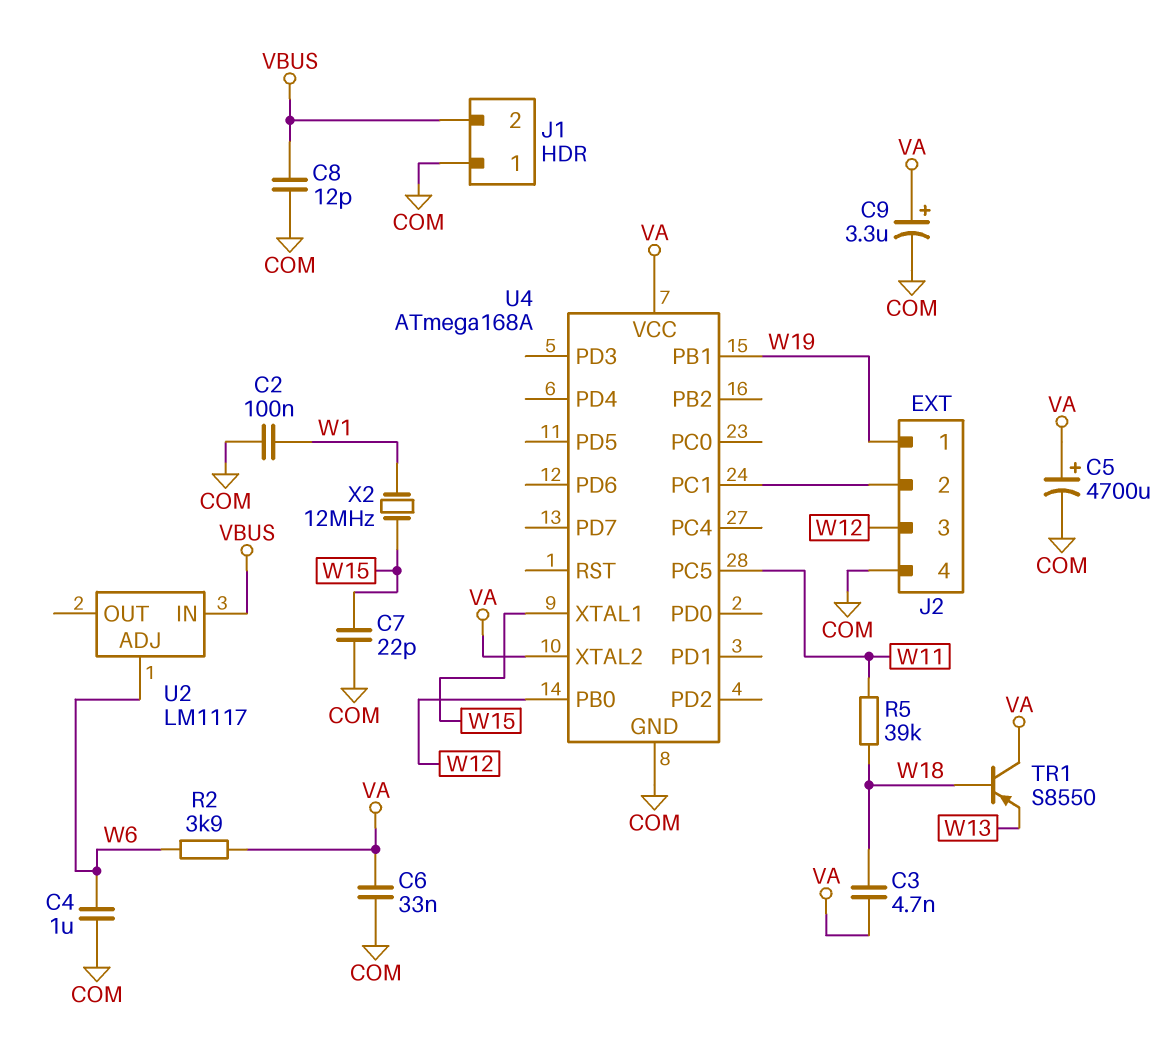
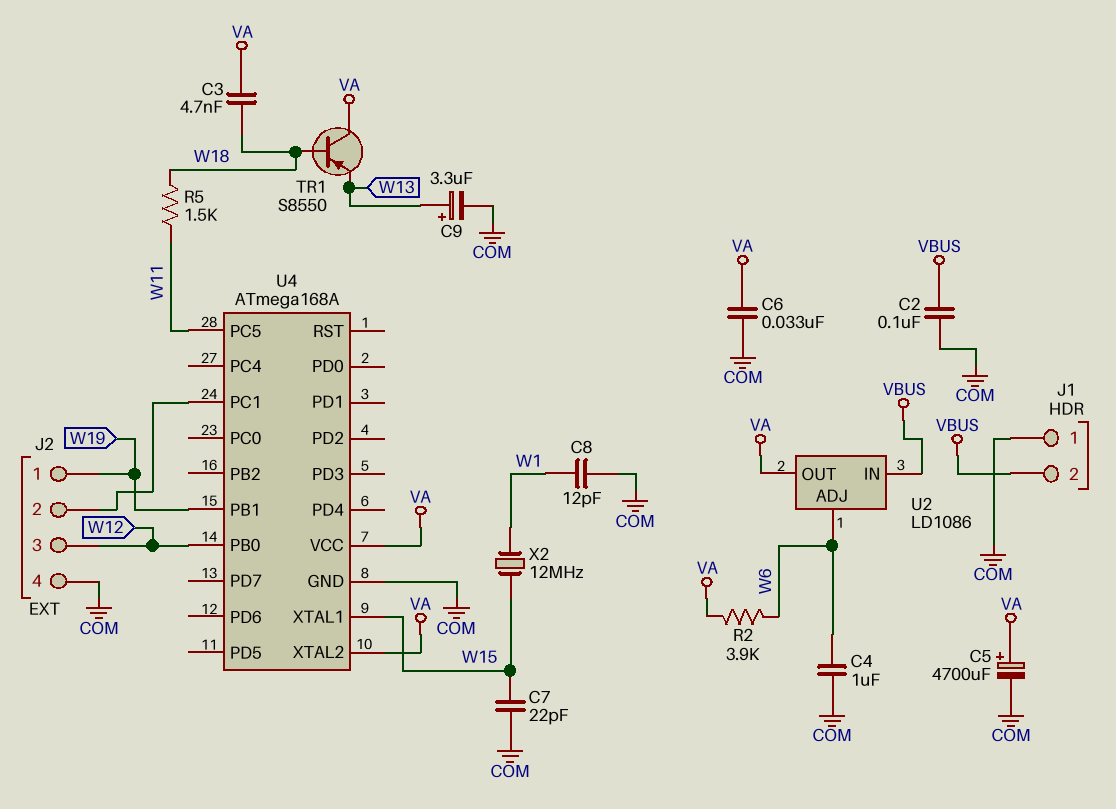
C2: 100nF (COM, W1) -> 100nF (COM, VBUS)
C8: 12pF (COM, VBUS) -> 12pF (COM, W1)
C9: 3.3uF (plus VA, minus COM) -> 3.3uF (plus W13, minus COM)
R5: 39k (W11, W18) -> 1.5k (W11, W18)
U2: LM1117 -> LD1086
U2 pin OUT: none -> VA

